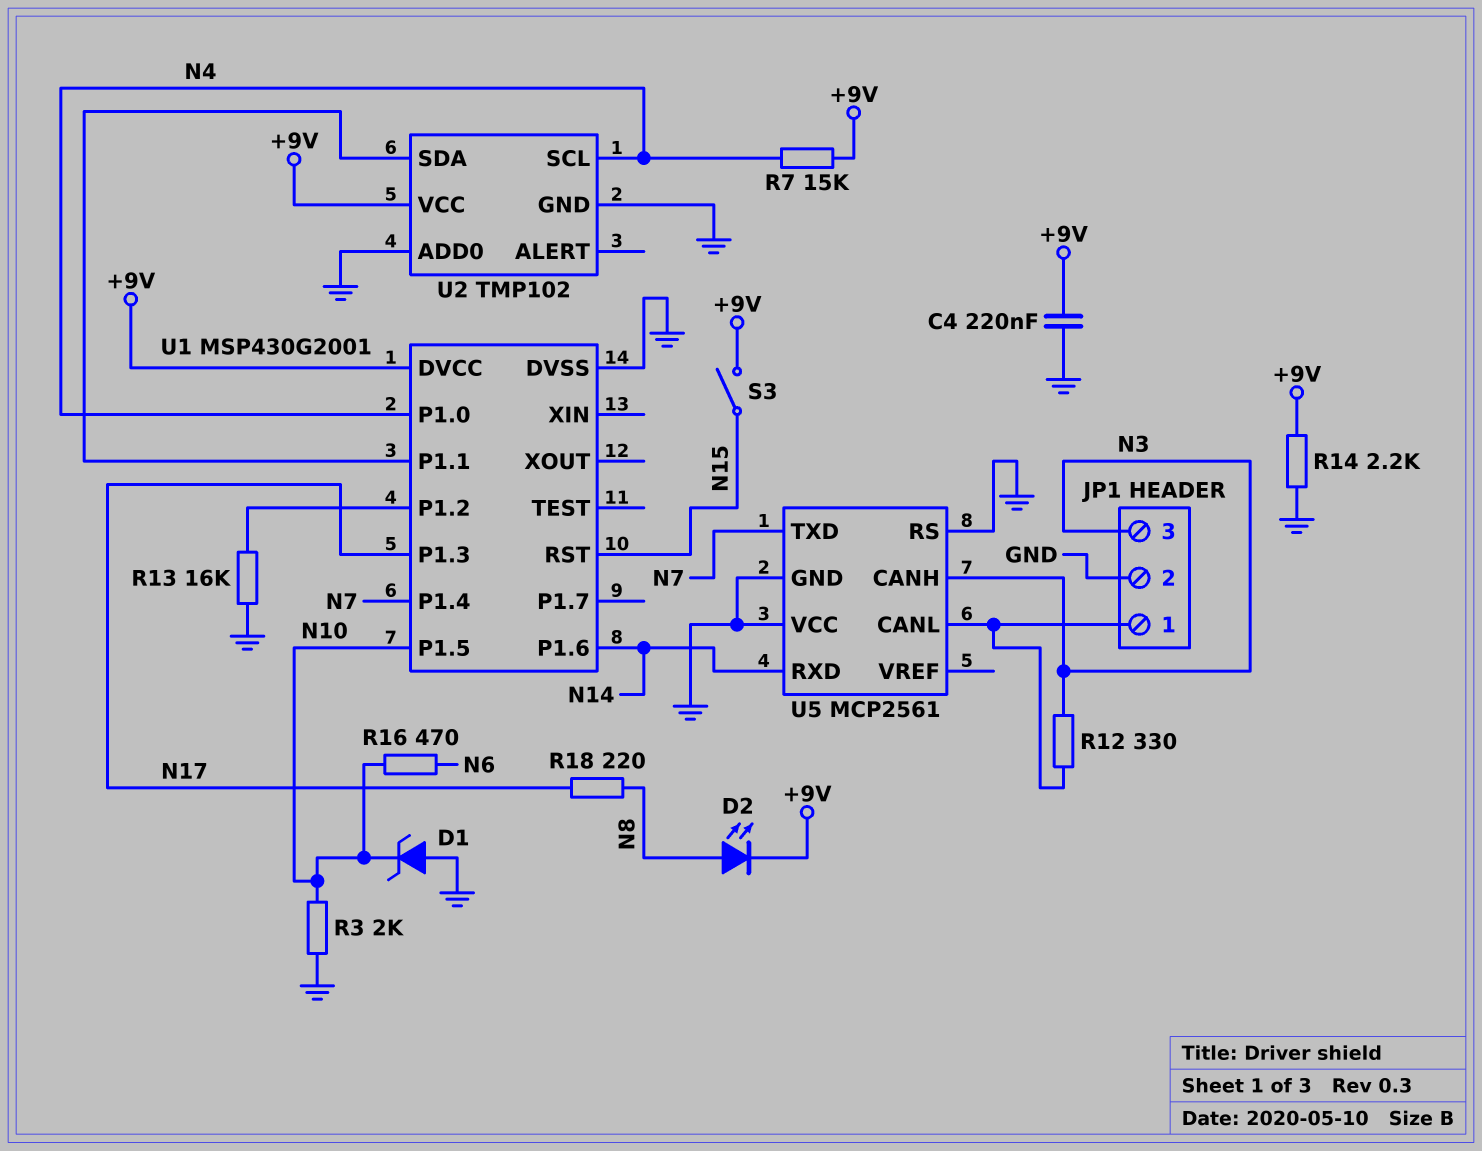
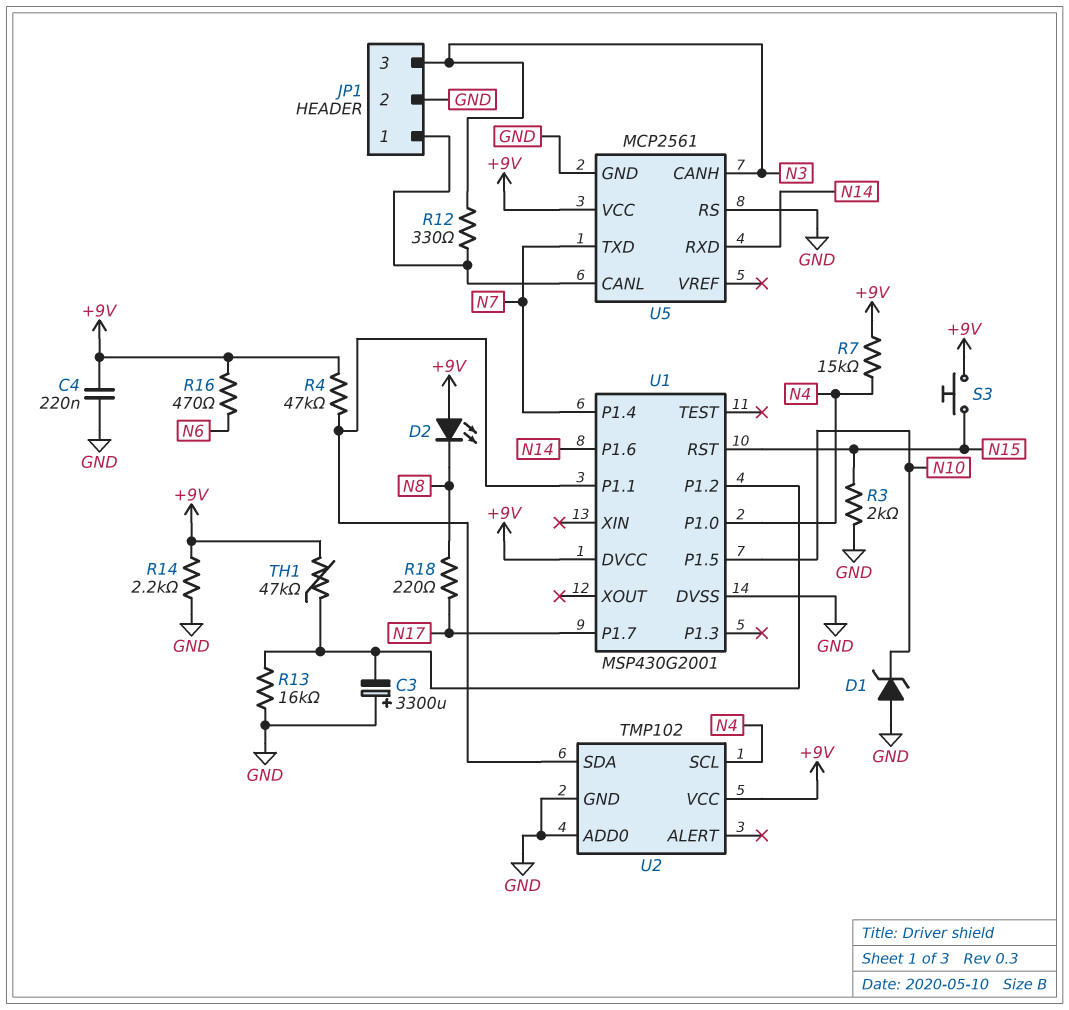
C3: none -> 3300uF (plus GND, minus U1/P1.2)
D2: LED (A N8, K +9V) -> LED (A +9V, K N8)
R3: 2k (GND, N10) -> 2k (GND, N15)
R4: none -> 47k (+9V, U1/P1.1)
R16: 470 (N6, N10) -> 470 (+9V, N6)
S3: switch (+9V, N15) -> button (+9V, N15)
TH1: none -> 47k (+9V, U1/P1.2)
U1 pin P1.3: N17 -> none
U1 pin P1.7: none -> N17
U5 pin VCC: GND -> +9V

